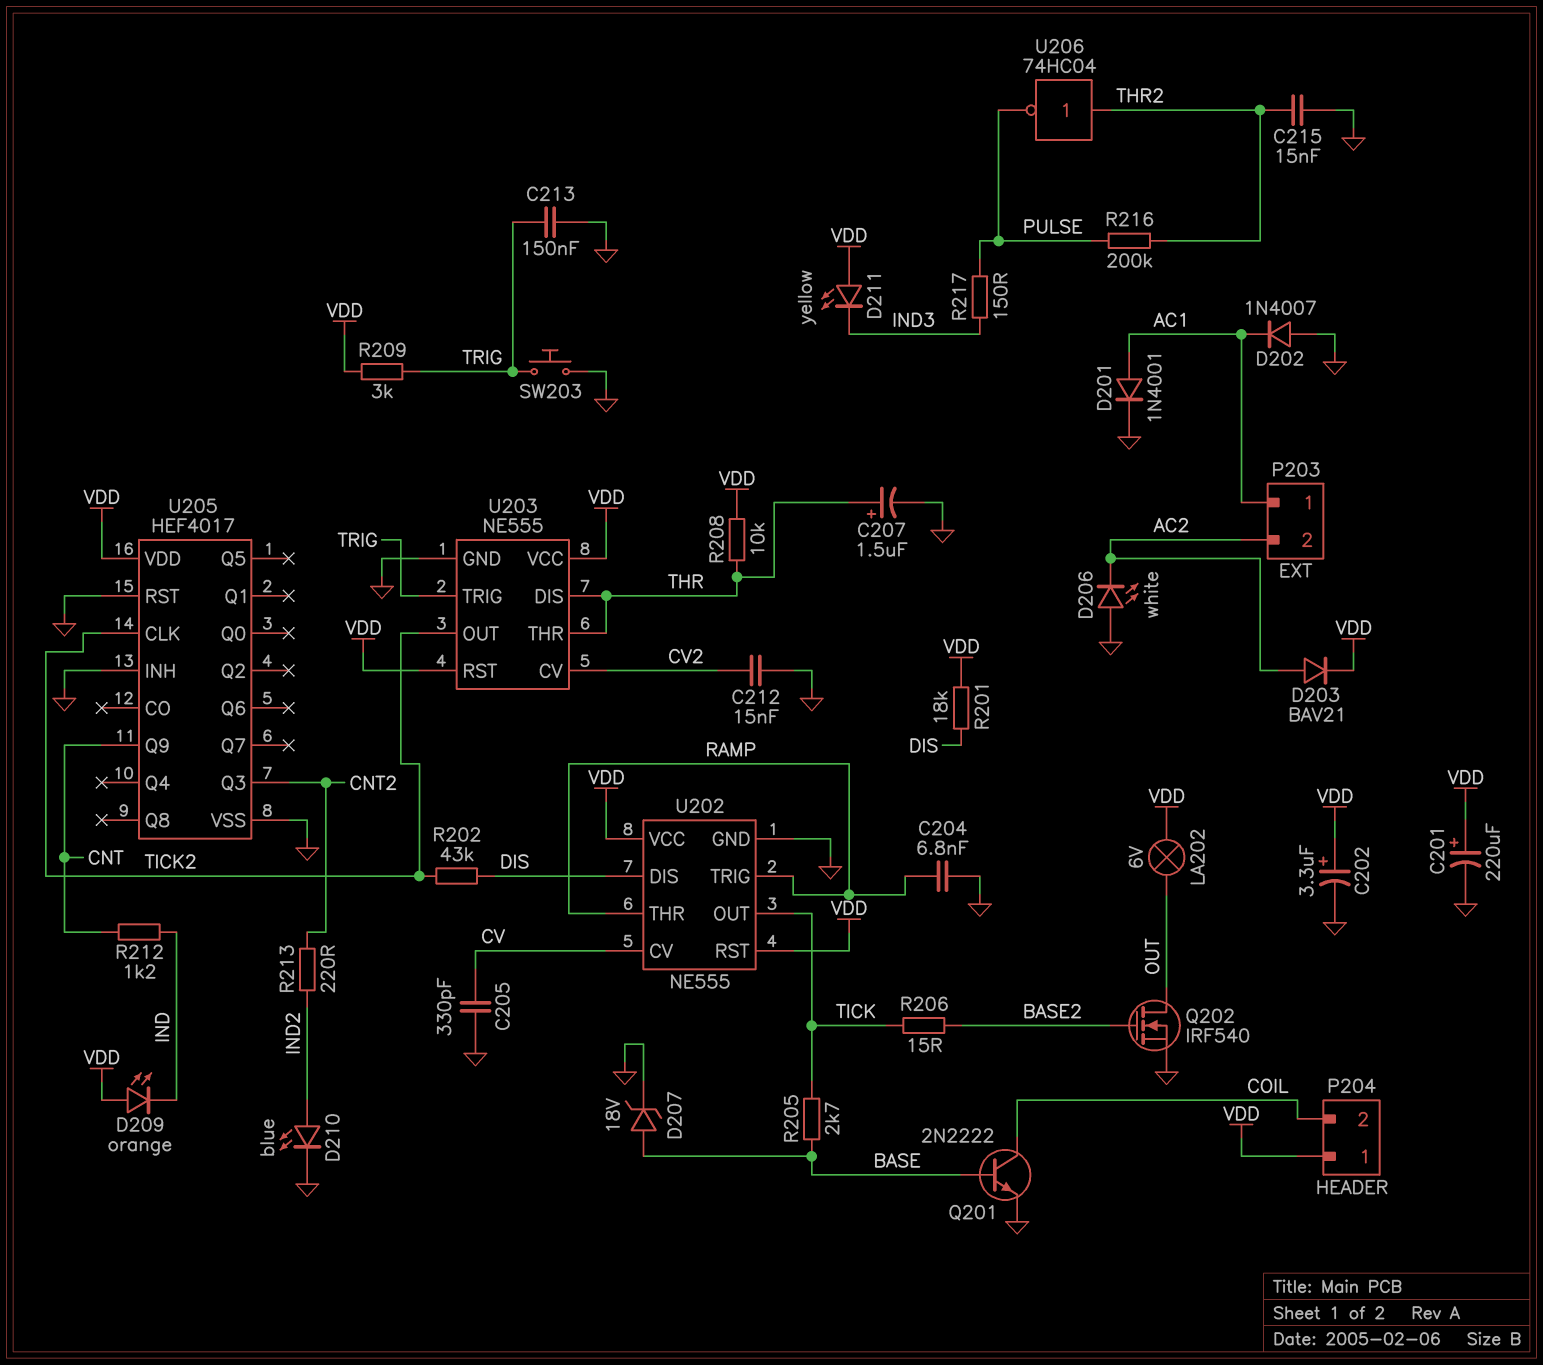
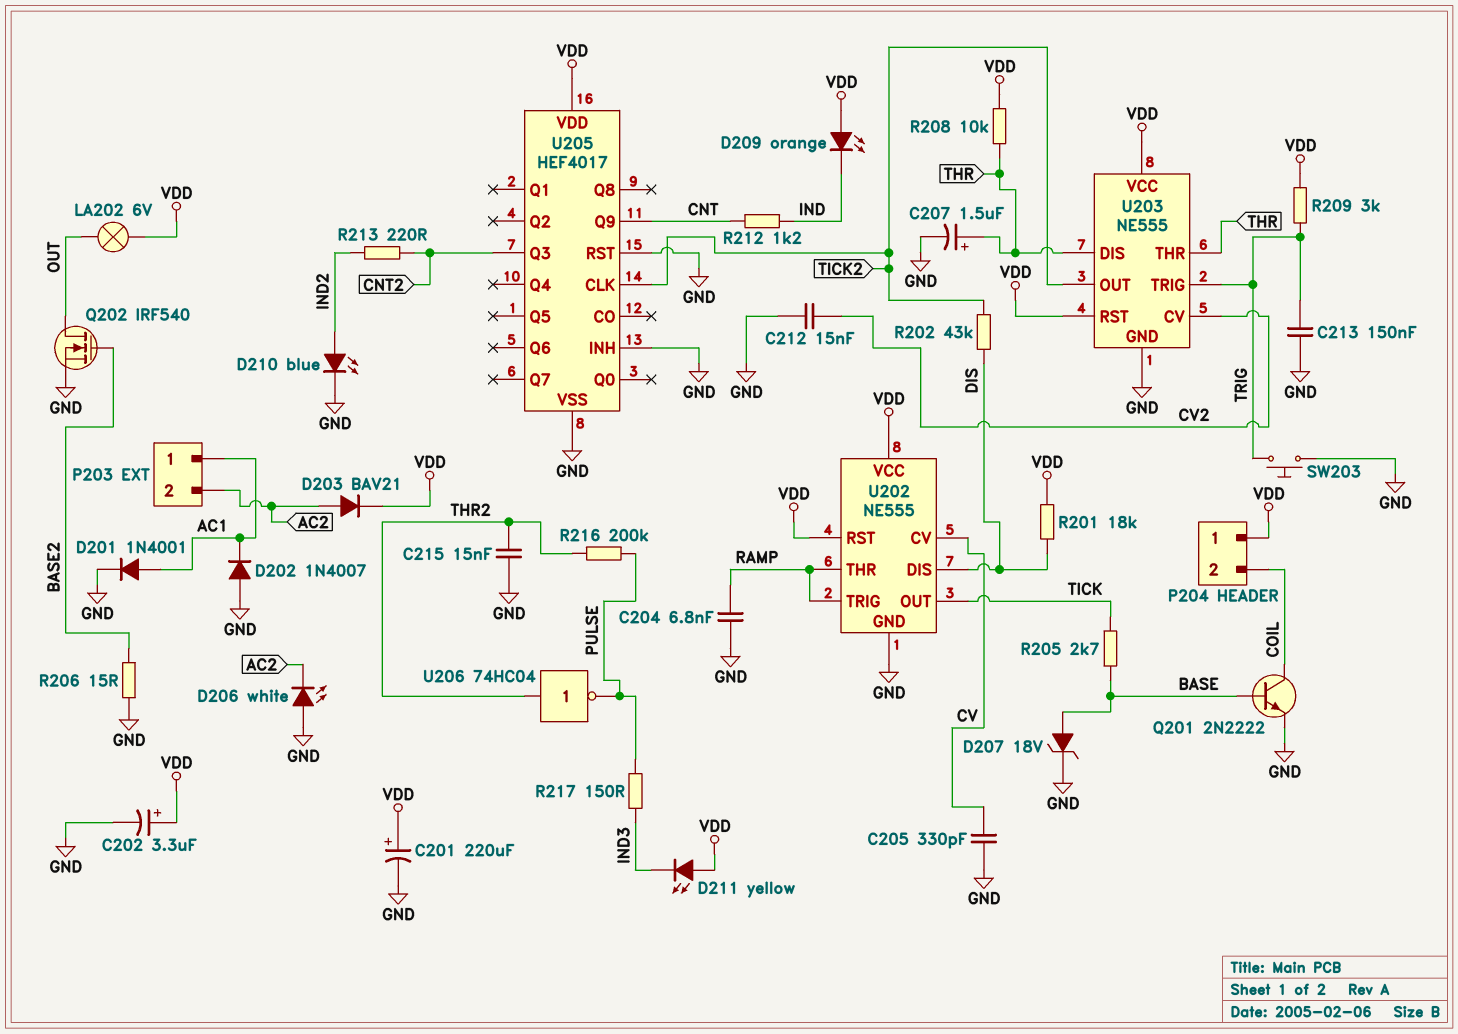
R206: 15 (BASE2, TICK) -> 15 (BASE2, GND)

